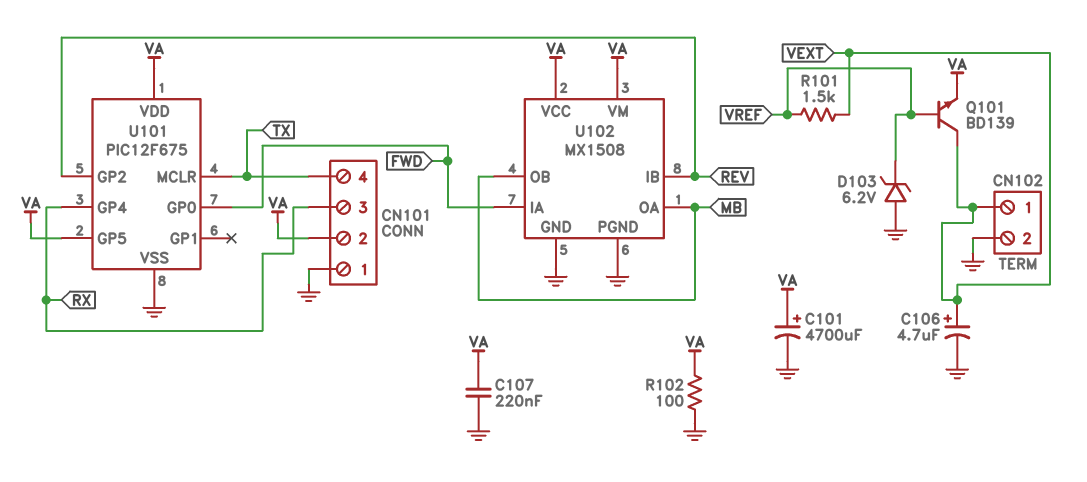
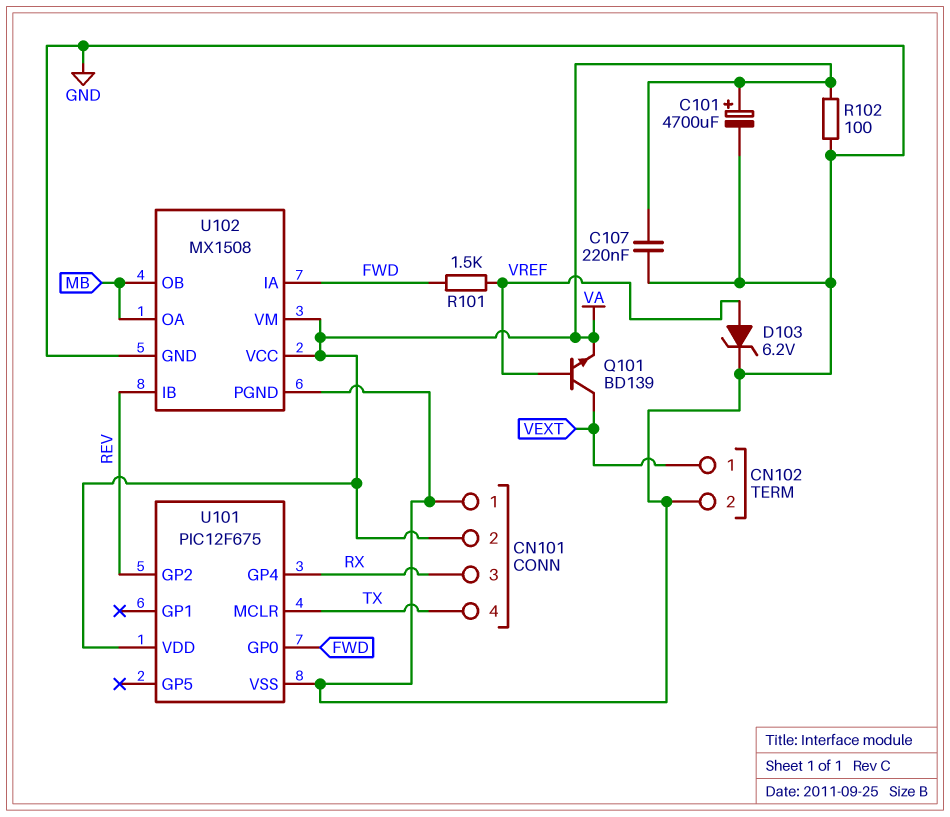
C106: 4.7uF (plus VEXT, minus GND) -> none
D103: zener 6.2V (A GND, K VREF) -> zener 6.2V (A VREF, K GND)
R101: 1.5k (VEXT, VREF) -> 1.5k (FWD, VREF)
U101 pin GP5: VA -> none

